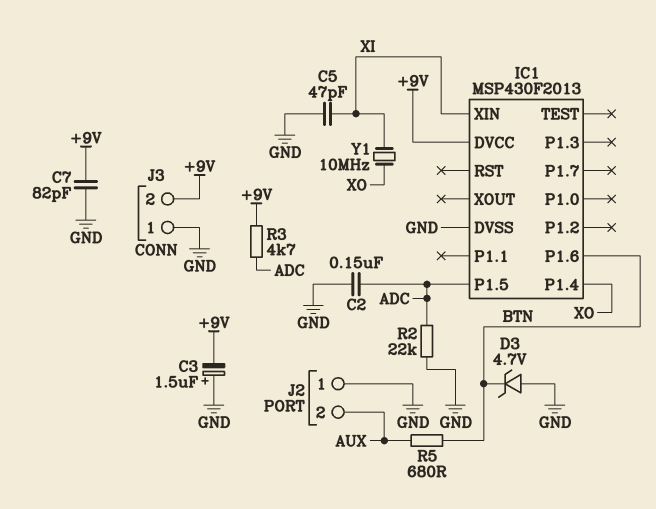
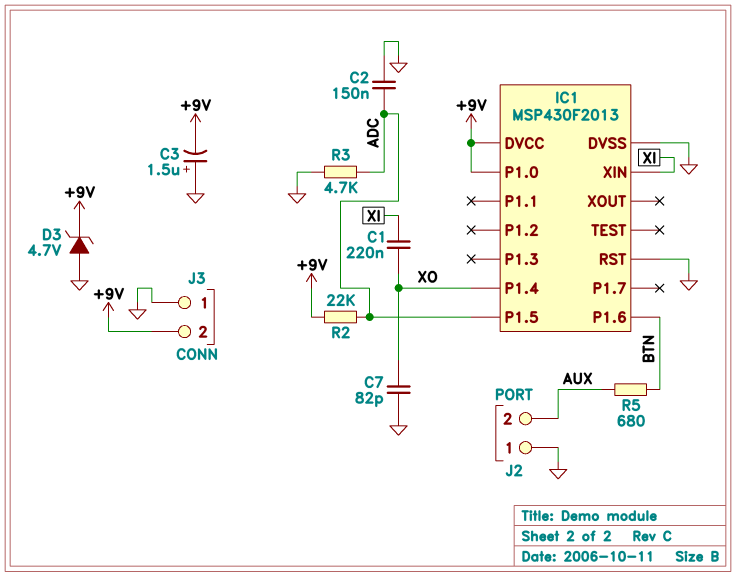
C1: none -> 220nF (XI, XO)
C5: 47pF (GND, XI) -> none
C7: 82pF (+9V, GND) -> 82pF (GND, XO)
D3: zener 4.7V (A GND, K BTN) -> zener 4.7V (A GND, K +9V)
IC1 pin P1.0: none -> +9V
IC1 pin RST: none -> GND
R2: 22k (ADC, GND) -> 22k (+9V, ADC)
R3: 4.7k (+9V, ADC) -> 4.7k (ADC, GND)
Y1: 10MHz (XI, XO) -> none

